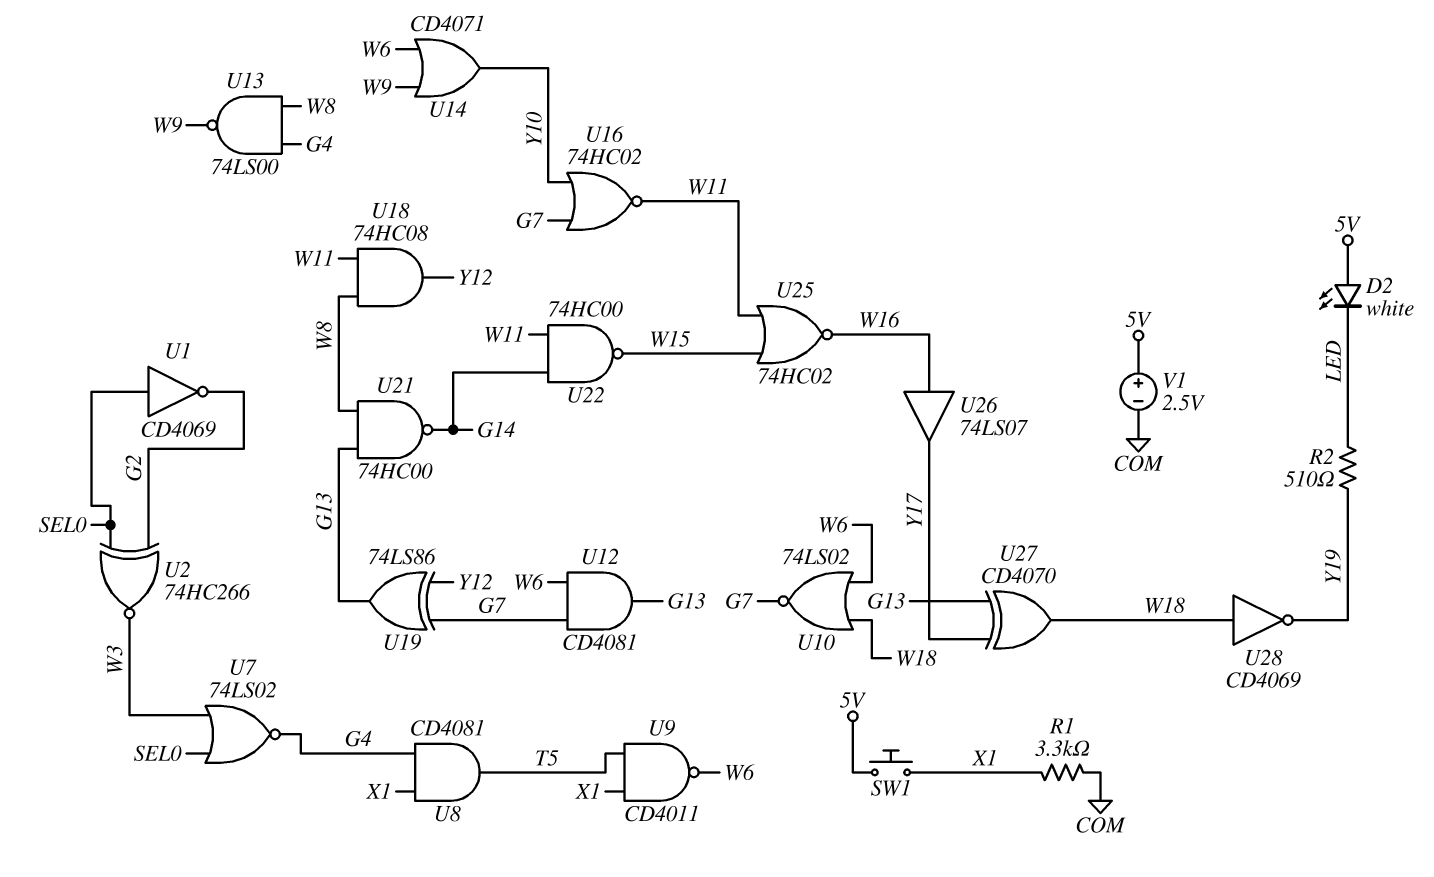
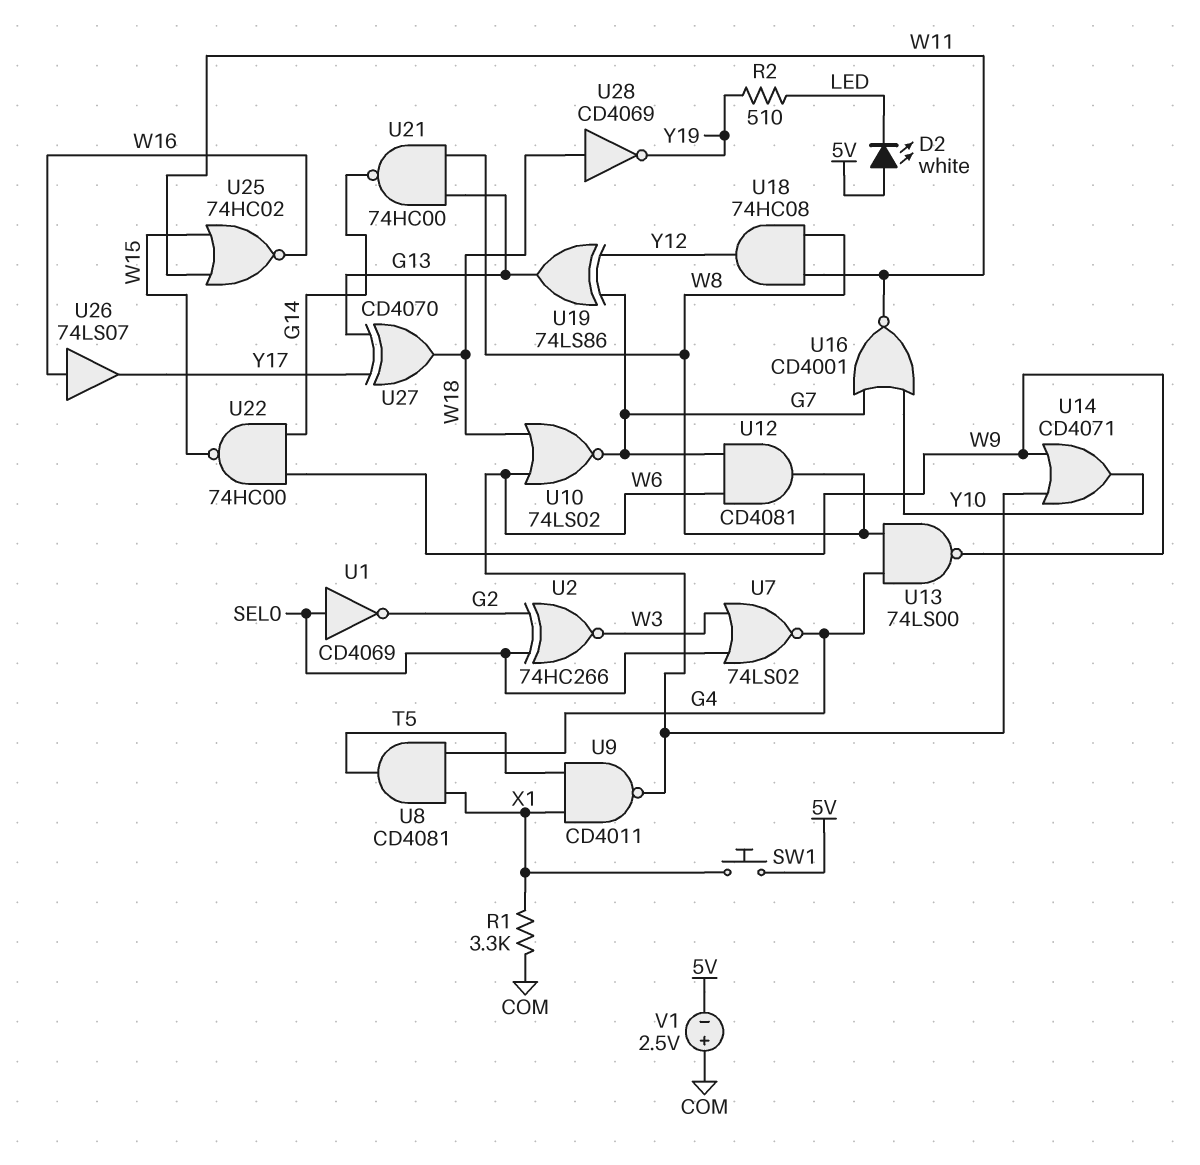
U12: AND CD4081 (in G7, in W6, out G13) -> AND CD4081 (in G7, in W6, out W8)
U16: NOR 74HC02 (in G7, in Y10, out W11) -> NOR CD4001 (in G7, in Y10, out W11)
U22: NAND 74HC00 (in G14, in W11, out W15) -> NAND 74HC00 (in G14, in W9, out W15)
V1: 2.5V (plus 5V, minus COM) -> 2.5V (plus COM, minus 5V)

